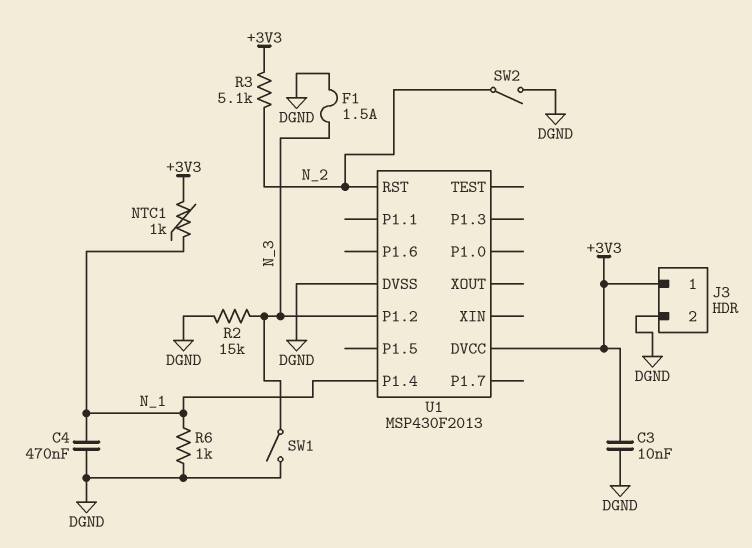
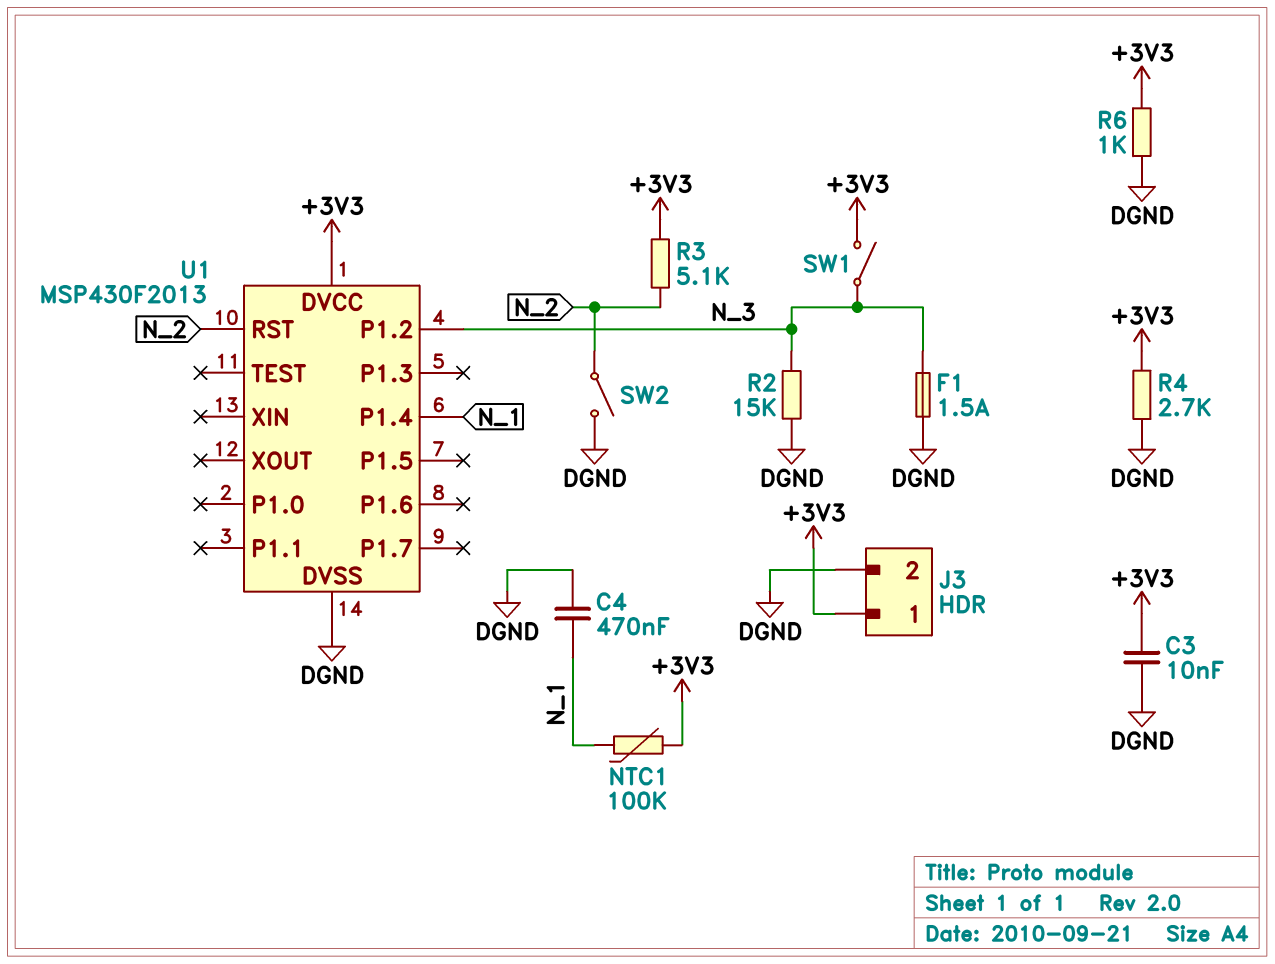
NTC1: 1k (+3V3, N_1) -> 100k (+3V3, N_1)
R4: none -> 2.7k (+3V3, DGND)
R6: 1k (DGND, N_1) -> 1k (+3V3, DGND)
SW1: switch (DGND, N_3) -> switch (+3V3, N_3)

